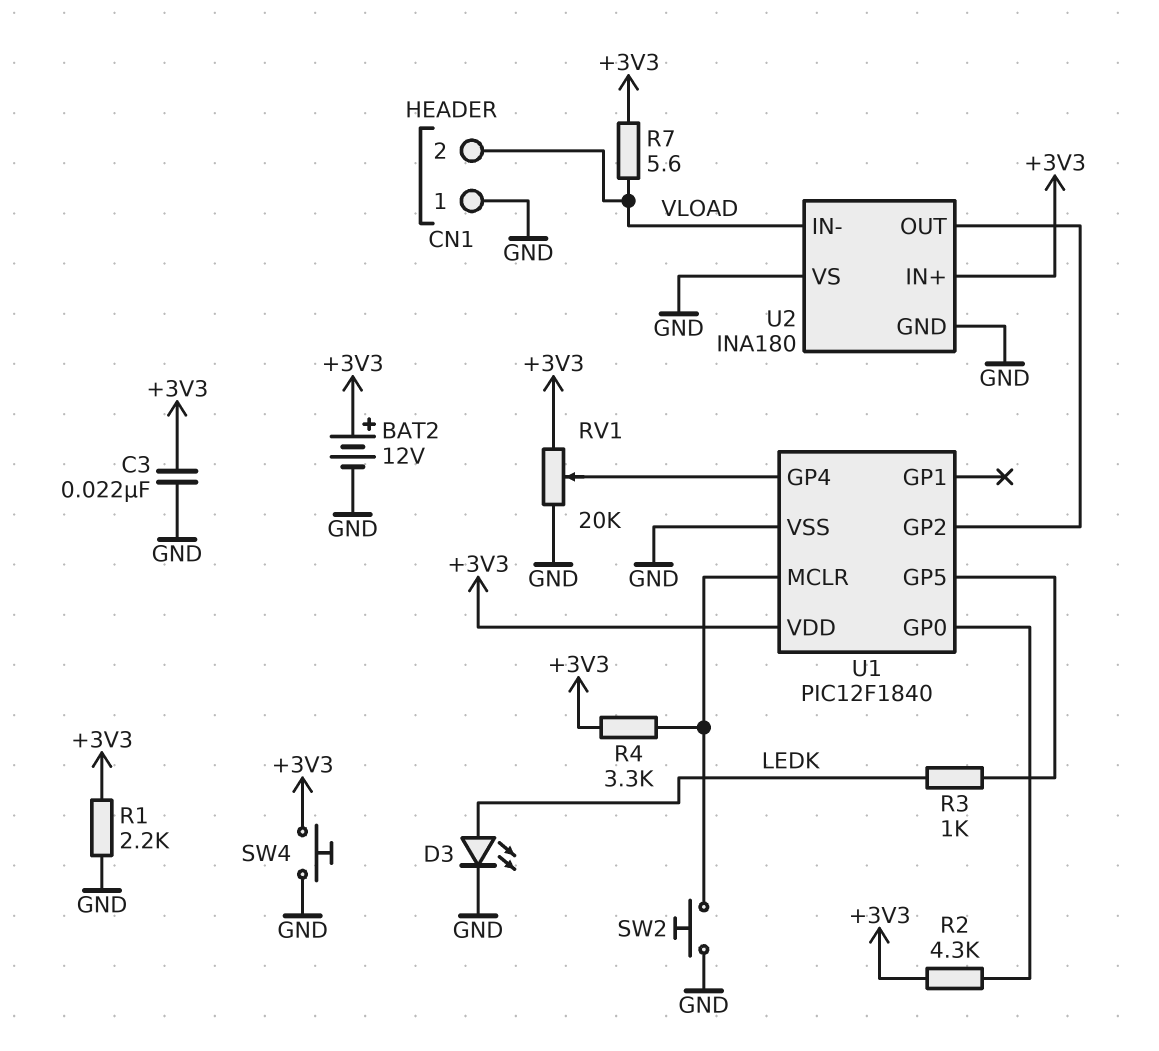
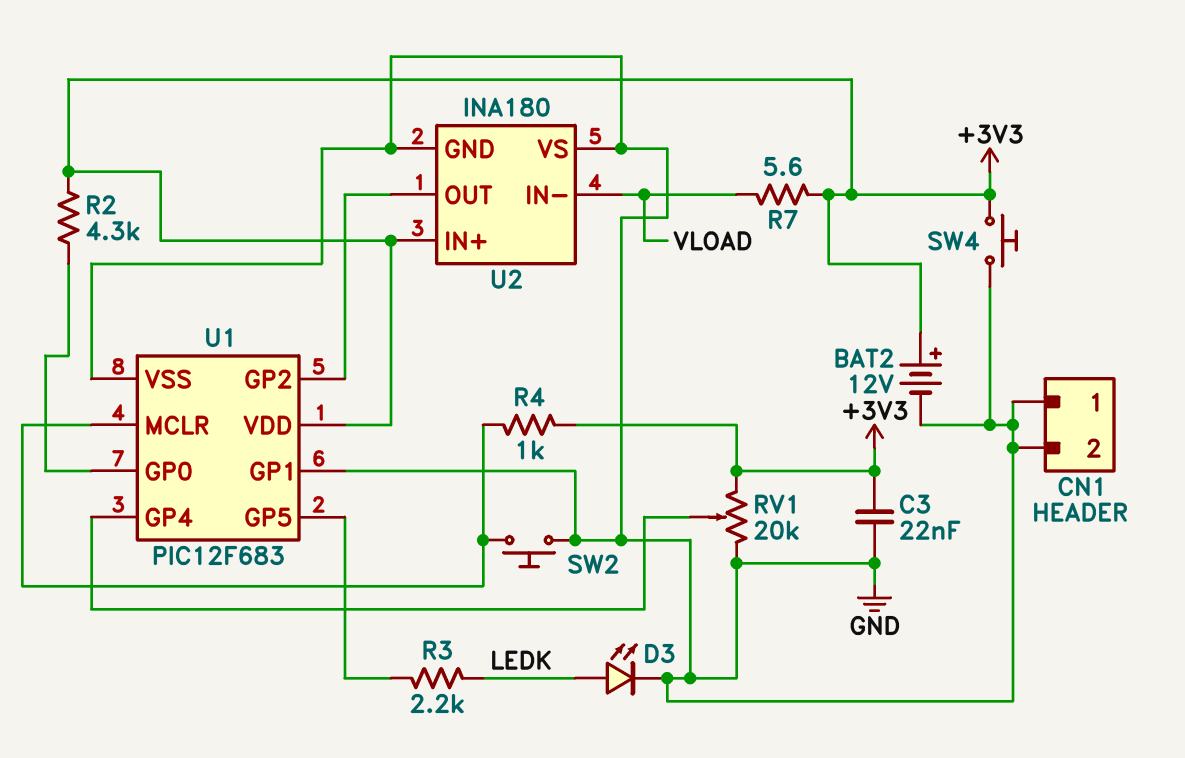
CN1 pin 2: VLOAD -> GND
R1: 2.2k (+3V3, GND) -> none
R3: 1k (LEDK, U1/GP5) -> 2.2k (LEDK, U1/GP5)
R4: 3.3k (+3V3, U1/MCLR) -> 1k (+3V3, U1/MCLR)
U1: PIC12F1840 -> PIC12F683
U1 pin GP1: none -> GND

